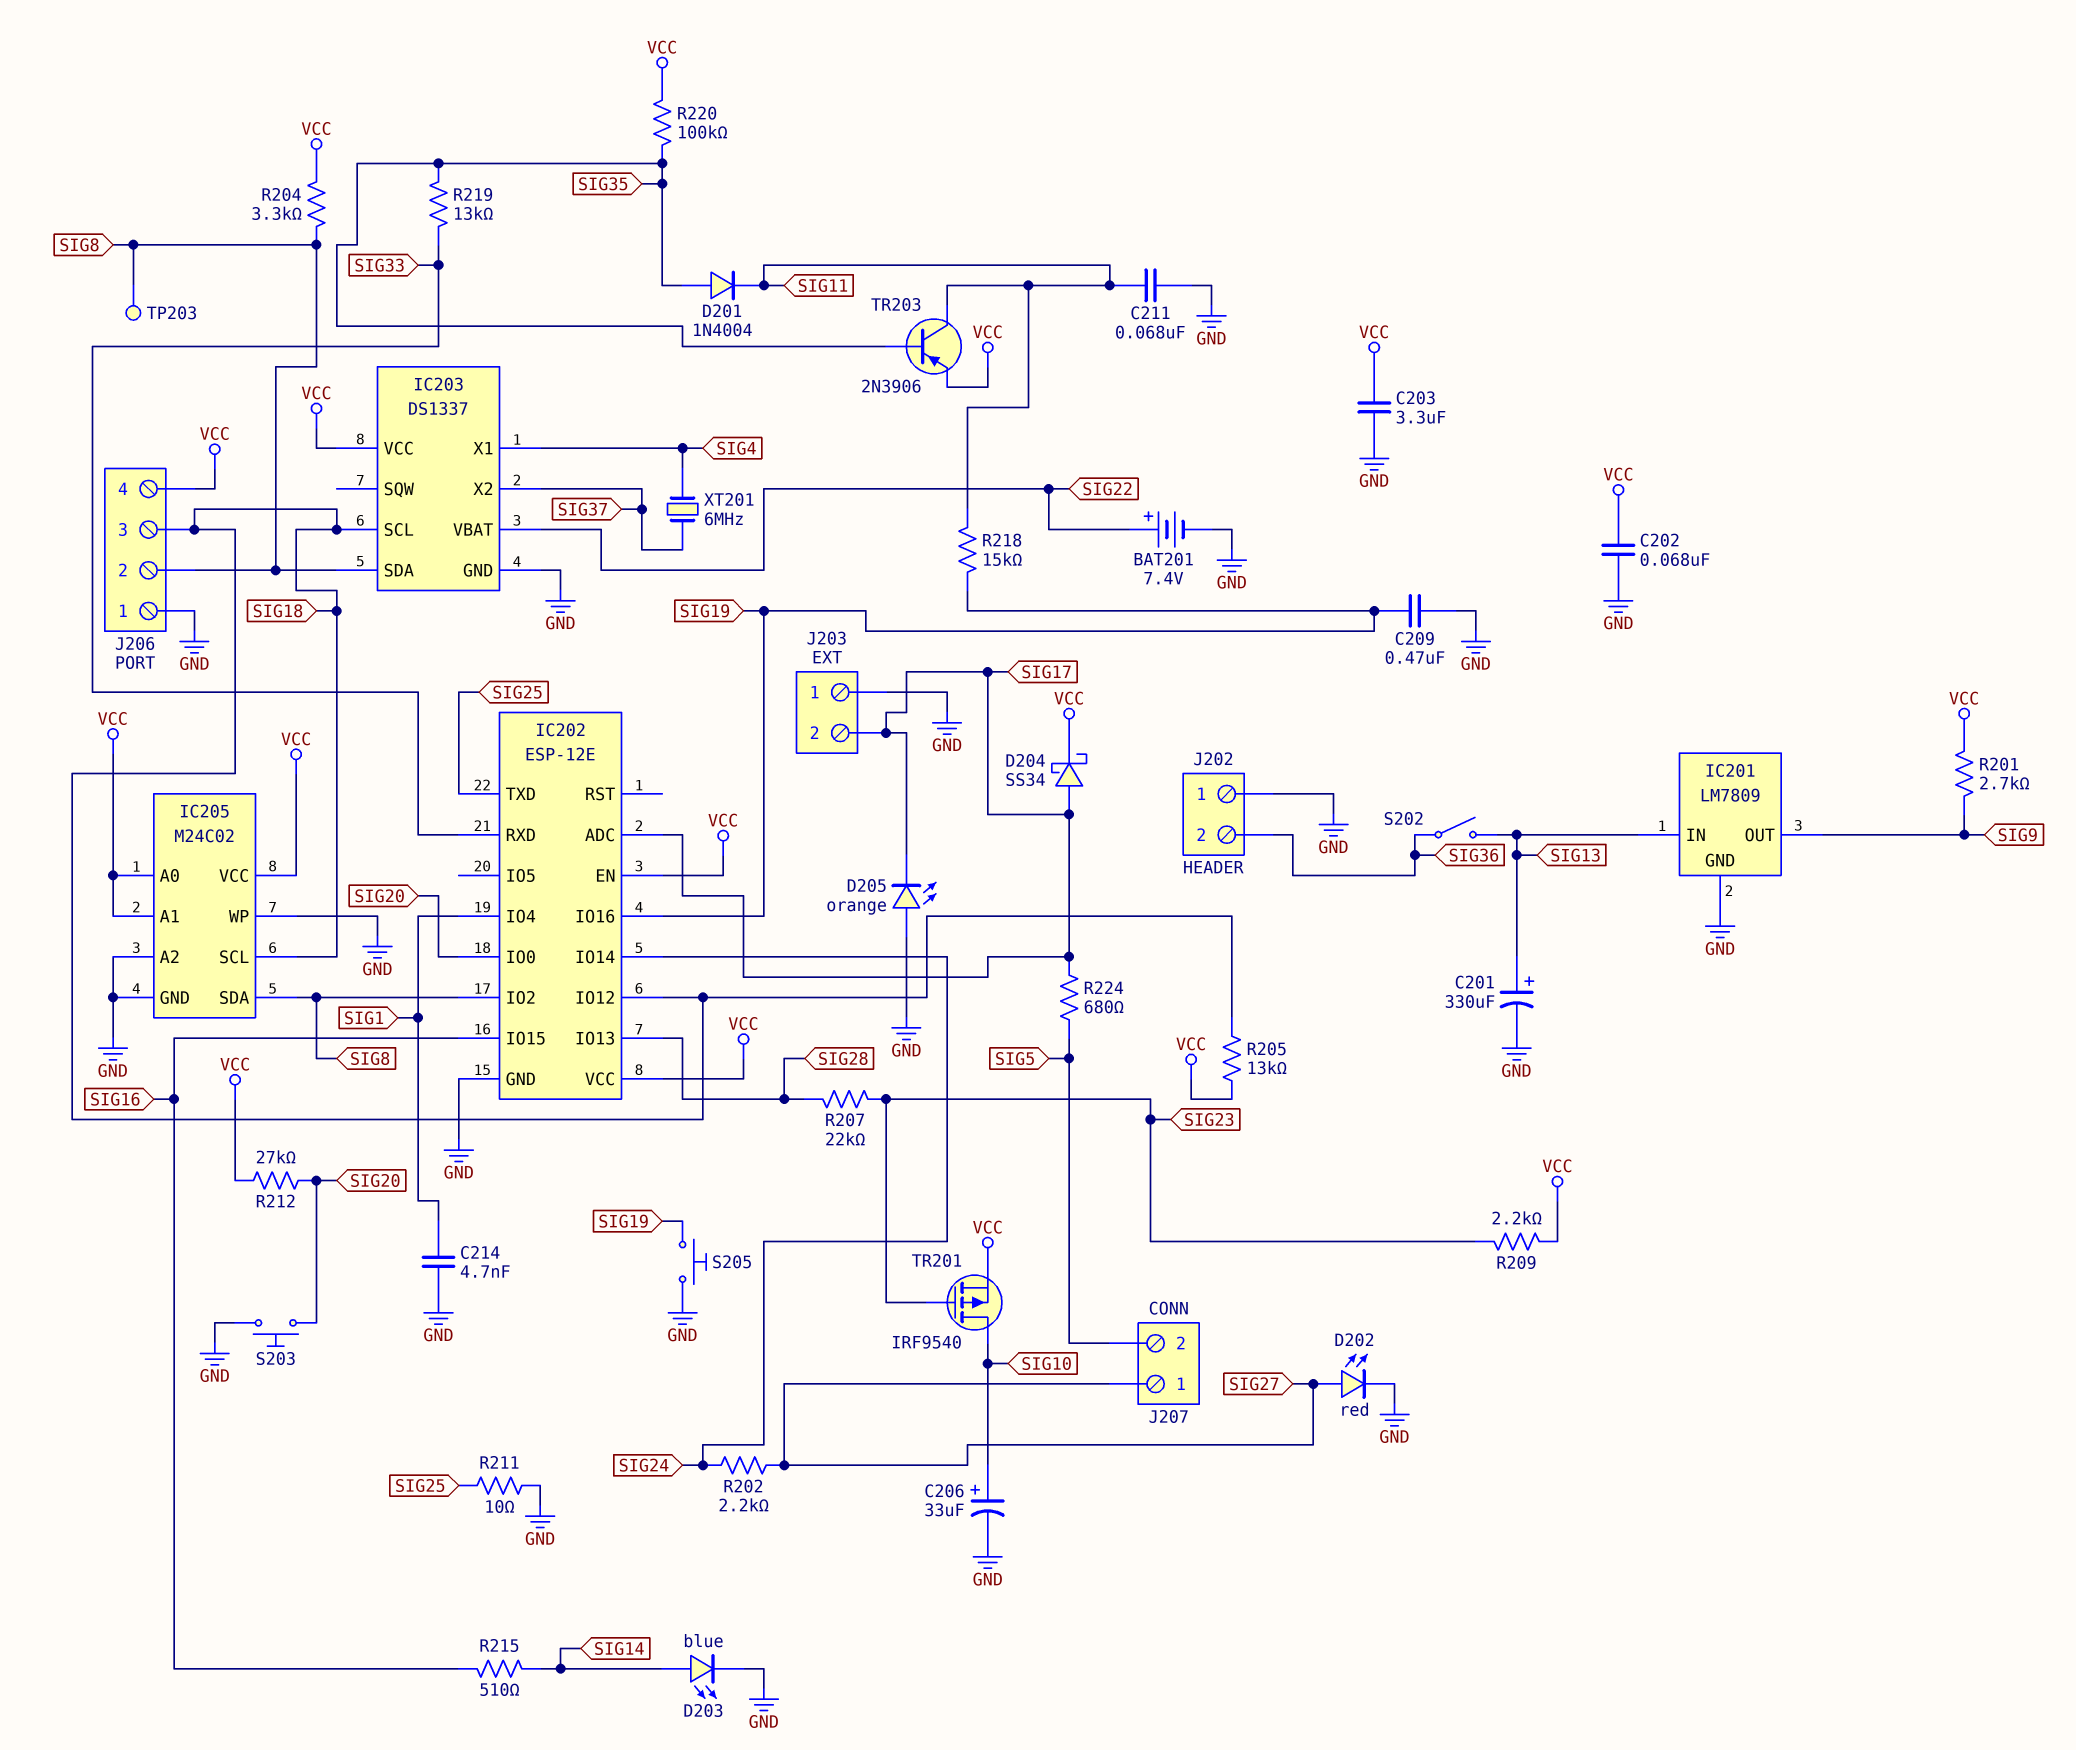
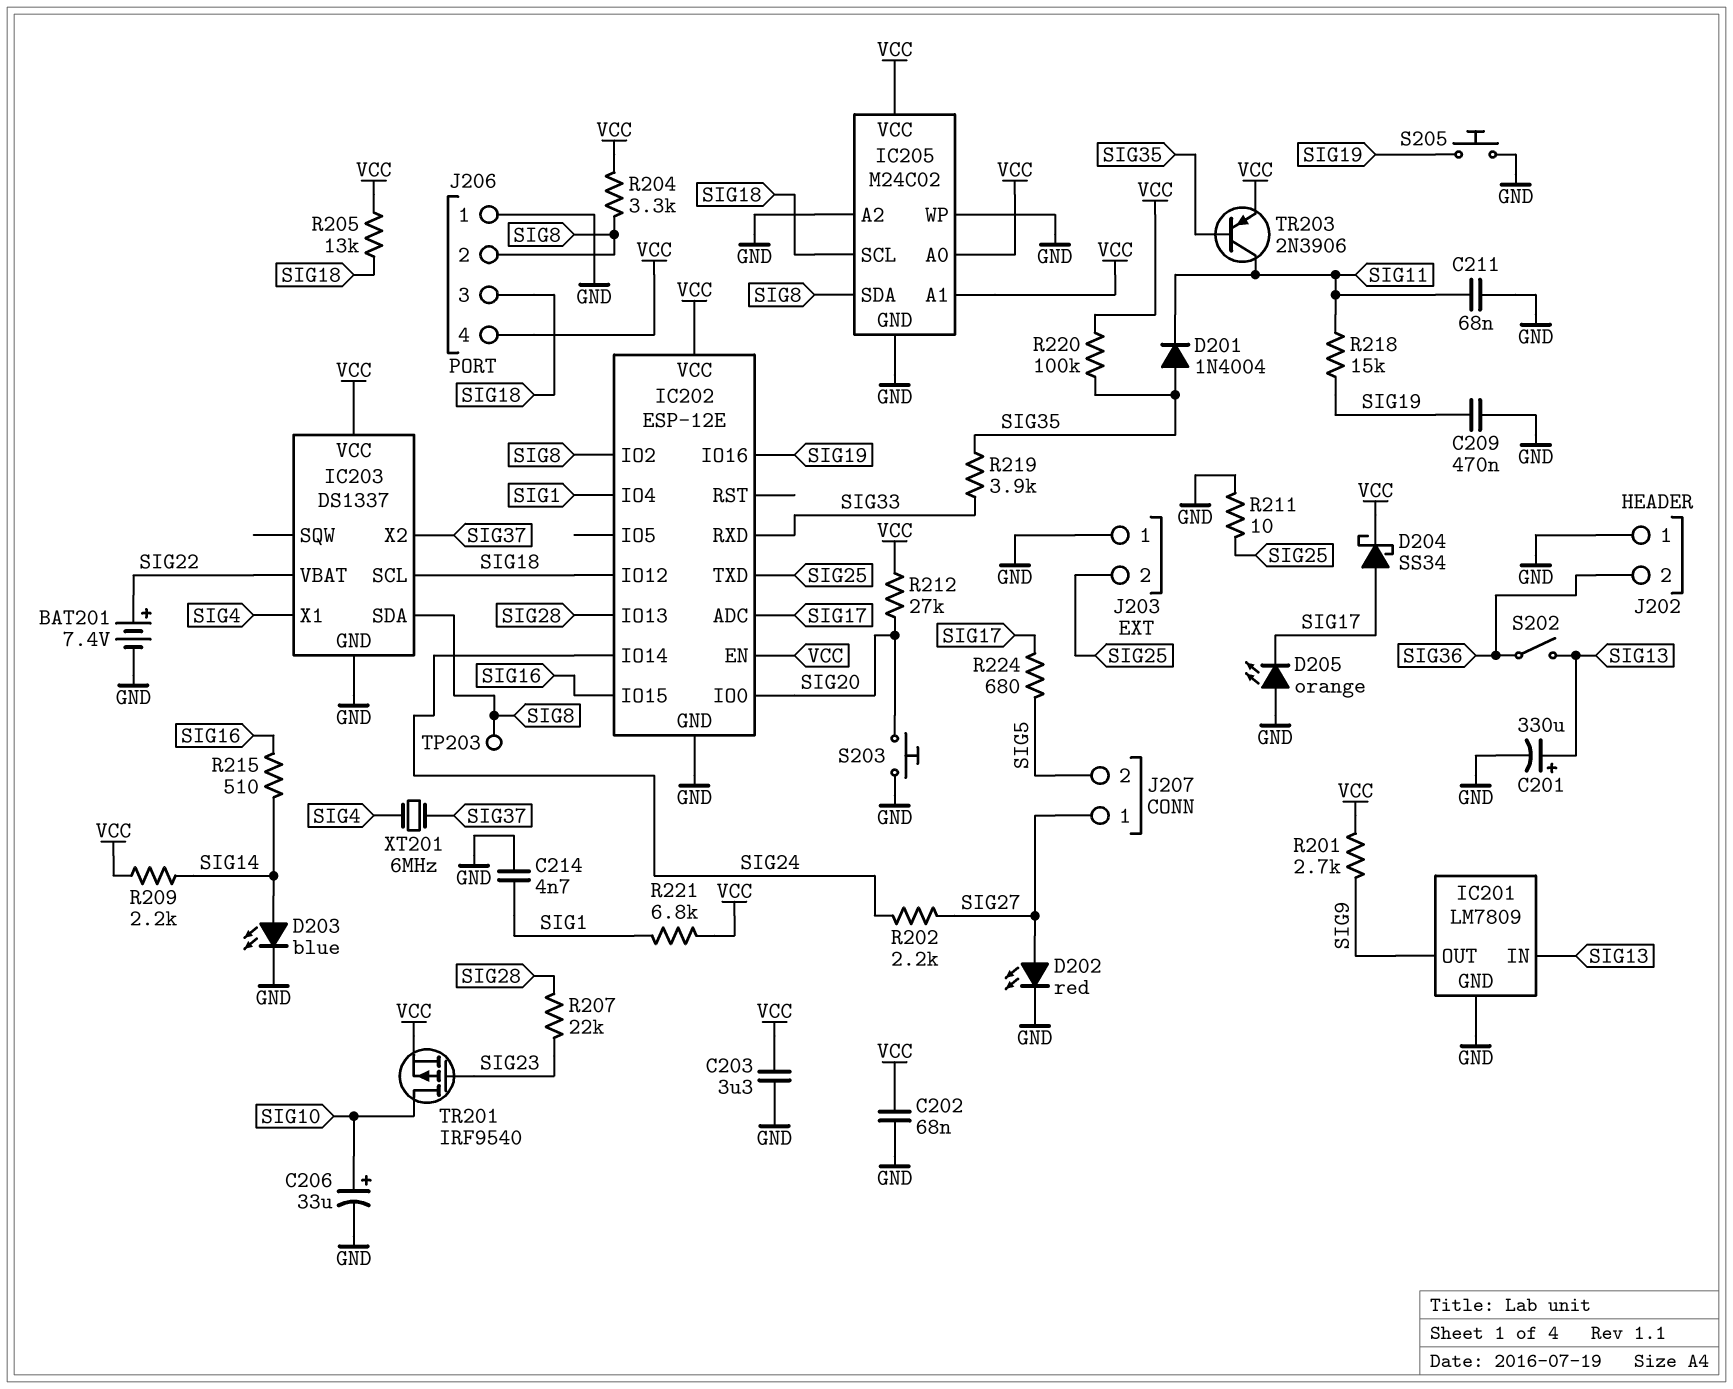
J203 pin 2: SIG17 -> SIG25
R209: 2.2k (SIG23, VCC) -> 2.2k (SIG14, VCC)
R219: 13k (SIG33, SIG35) -> 3.9k (SIG33, SIG35)
R221: none -> 6.8k (SIG1, VCC)

